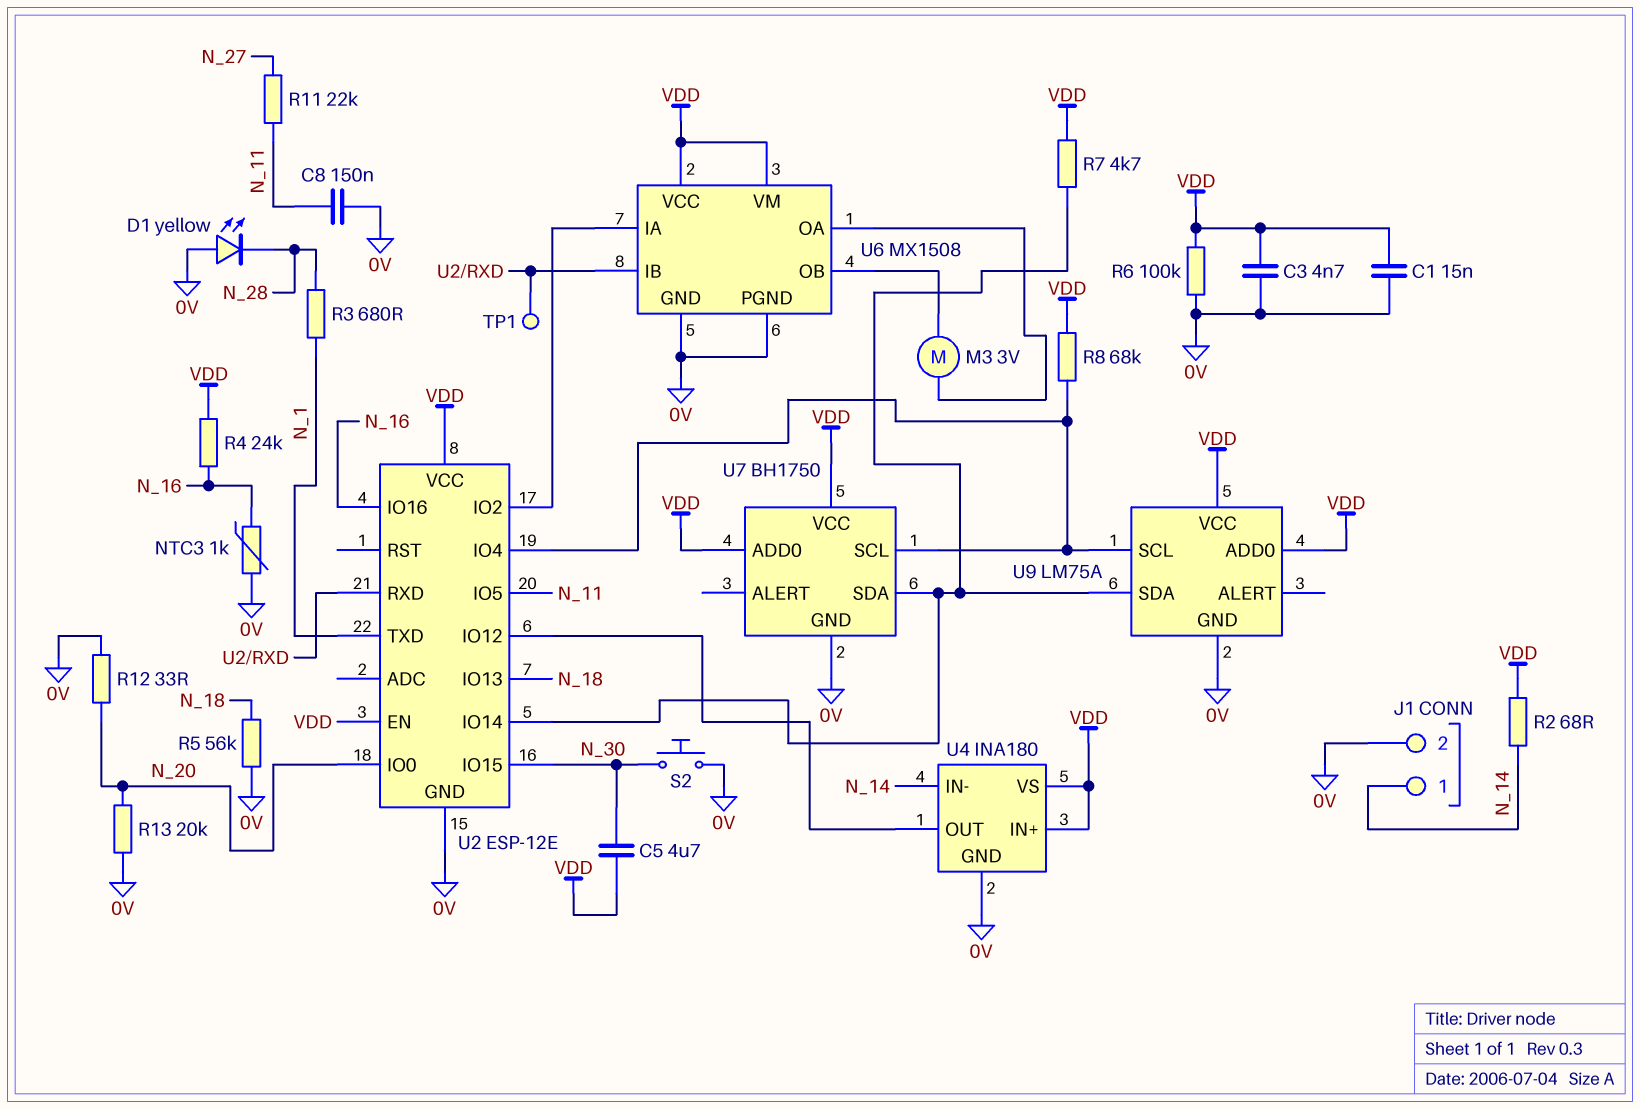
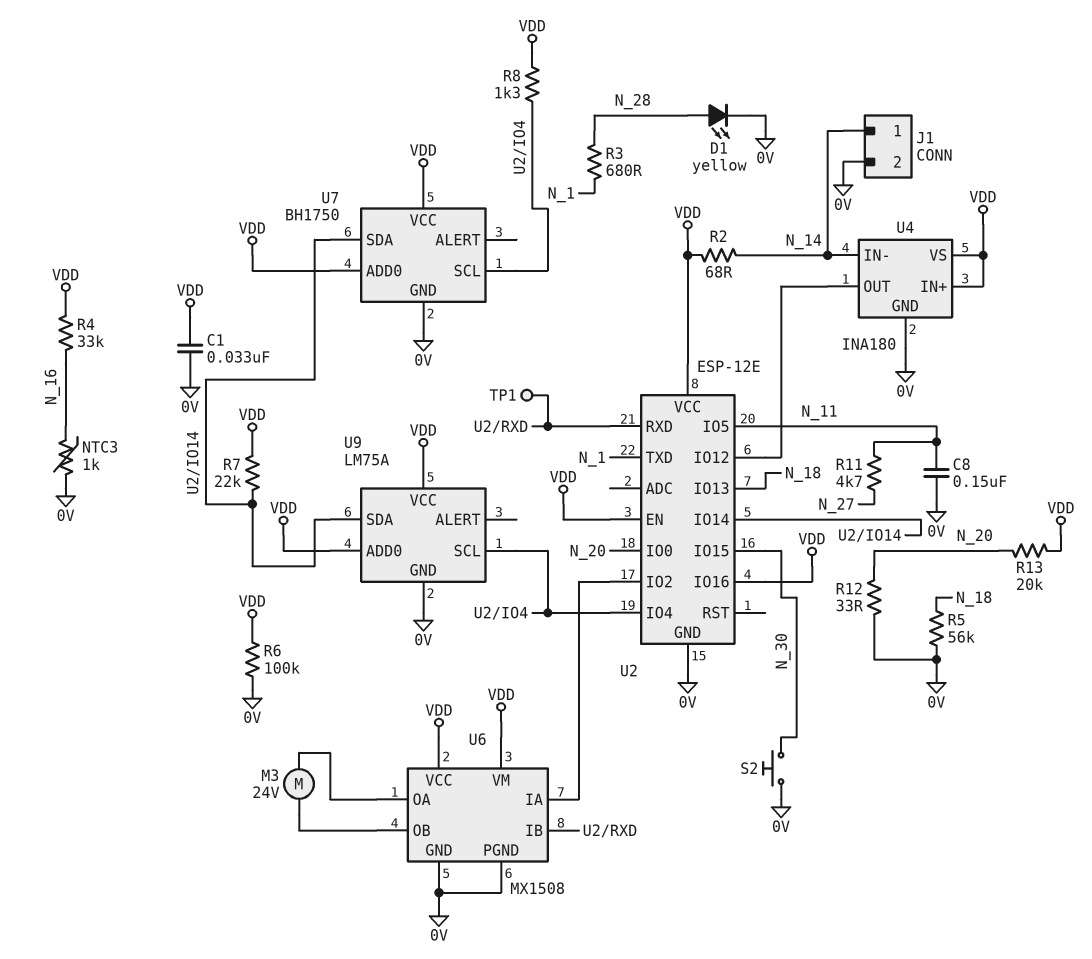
C1: 15nF (0V, VDD) -> 33nF (0V, VDD)
C3: 4.7nF (0V, VDD) -> none
C5: 4.7uF (N_30, VDD) -> none
D1: LED yellow (A 0V, K N_28) -> LED yellow (A N_28, K 0V)
M3: motor 3V (U6/OA, U6/OB) -> motor 24V (U6/OA, U6/OB)
R4: 24k (N_16, VDD) -> 33k (N_16, VDD)
R7: 4.7k (U2/IO14, VDD) -> 22k (U2/IO14, VDD)
R8: 68k (U2/IO4, VDD) -> 1.3k (U2/IO4, VDD)
R11: 22k (N_11, N_27) -> 4.7k (N_11, N_27)
R13: 20k (0V, N_20) -> 20k (N_20, VDD)
U2 pin IO16: N_16 -> VDD

